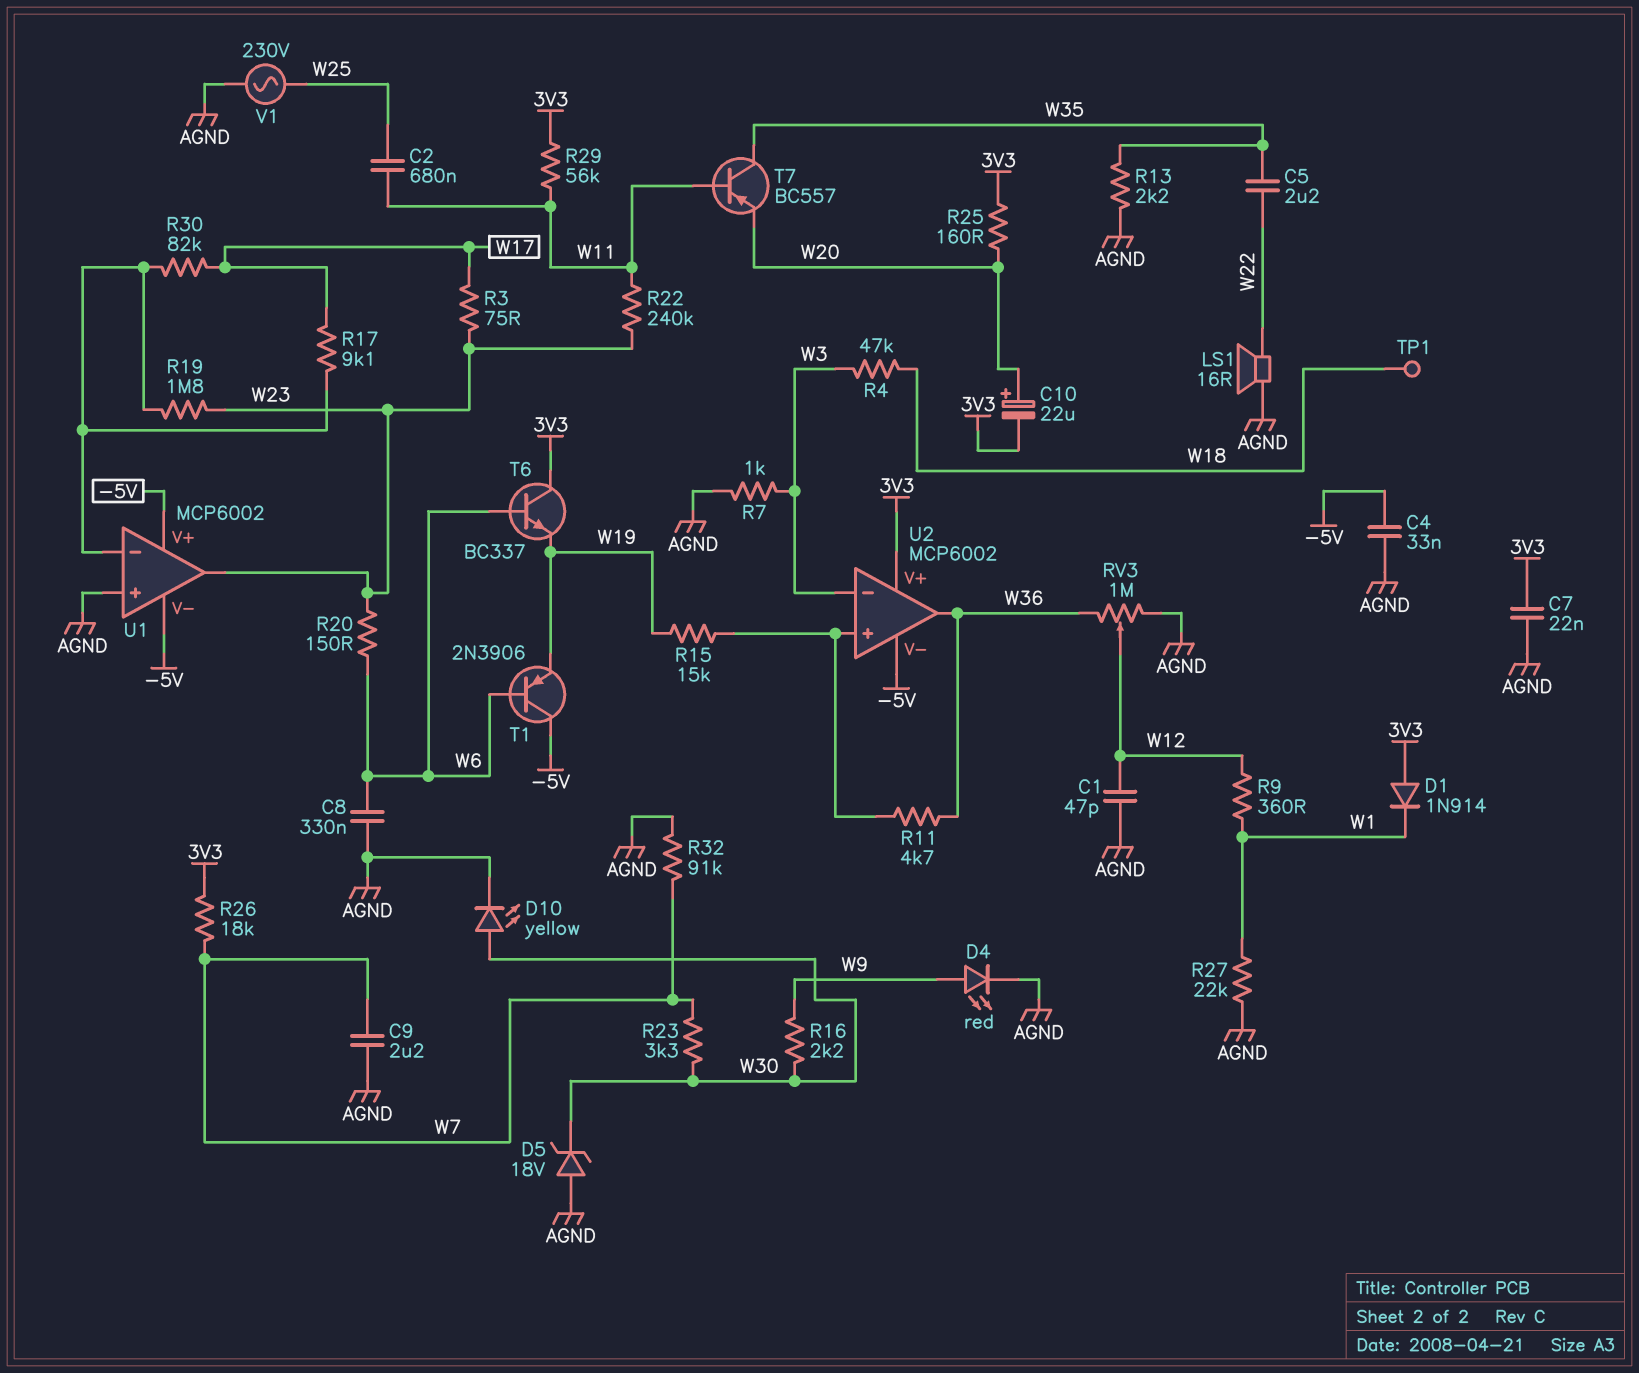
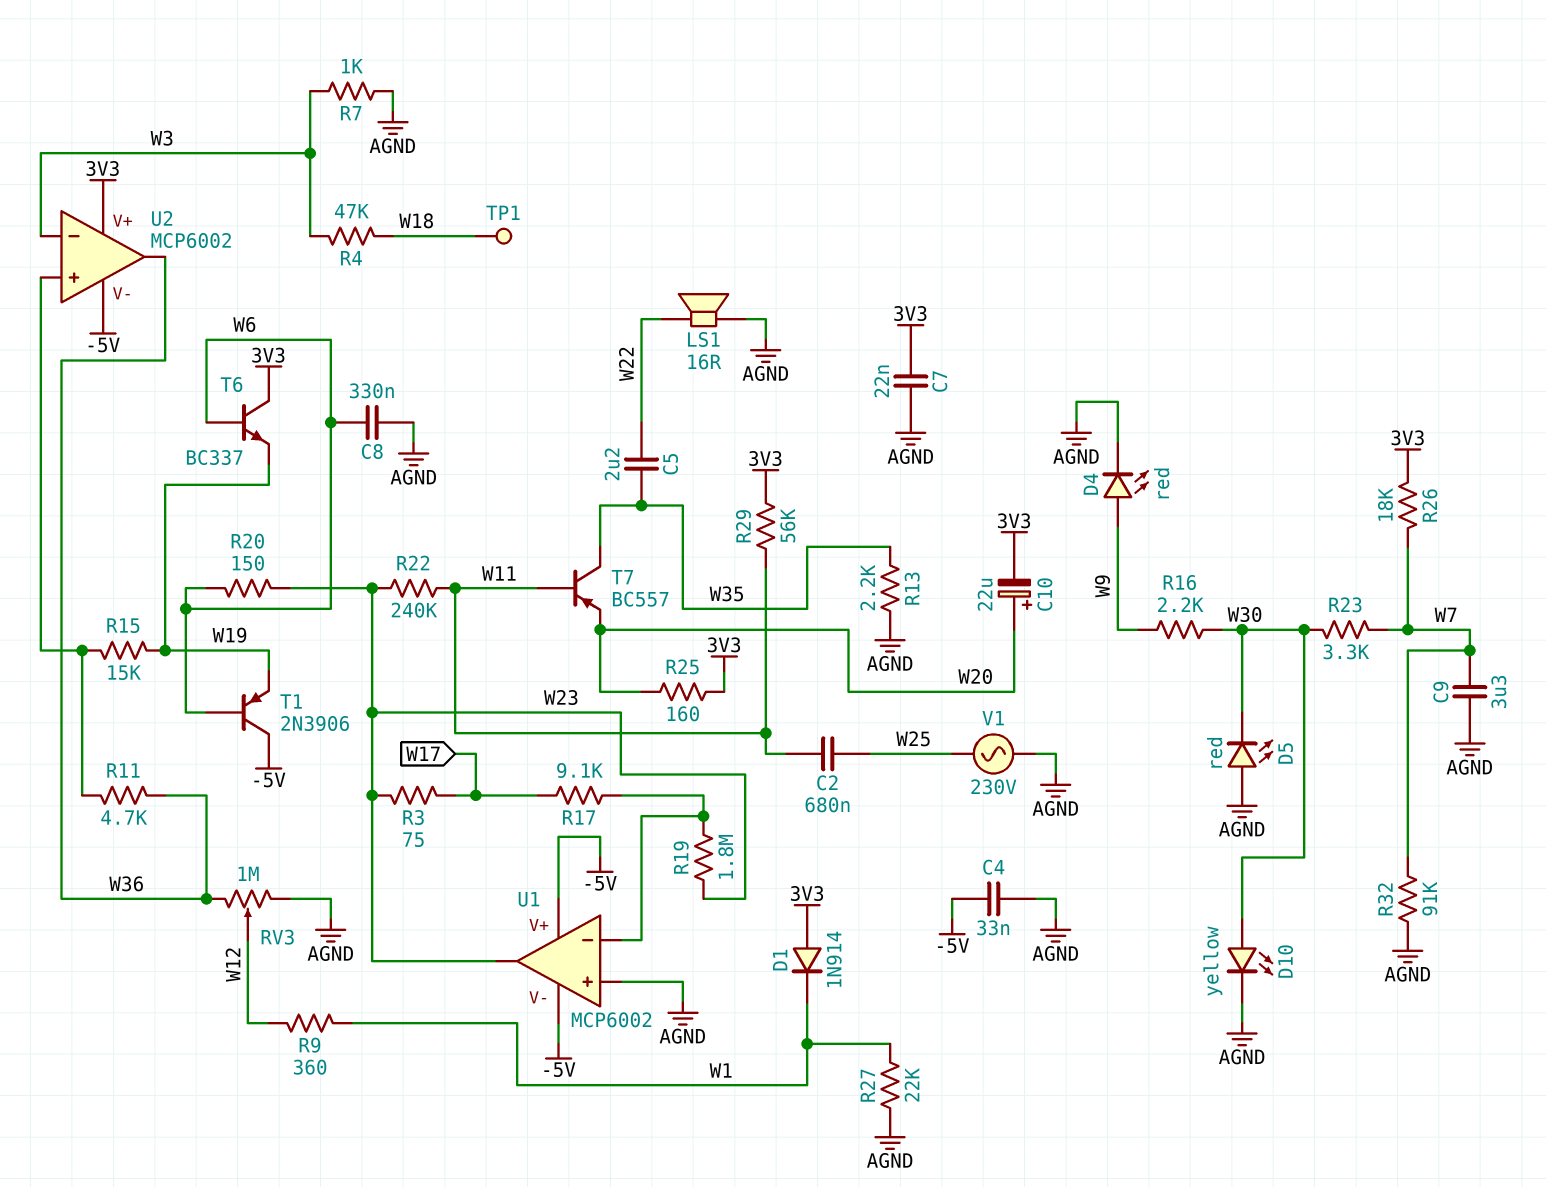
C1: 47pF (AGND, W12) -> none
C9: 2.2uF (AGND, W7) -> 3.3uF (AGND, W7)
D5: zener 18V (A AGND, K W30) -> LED red (A AGND, K W30)
R30: 82k (U1/in-, W17) -> none

